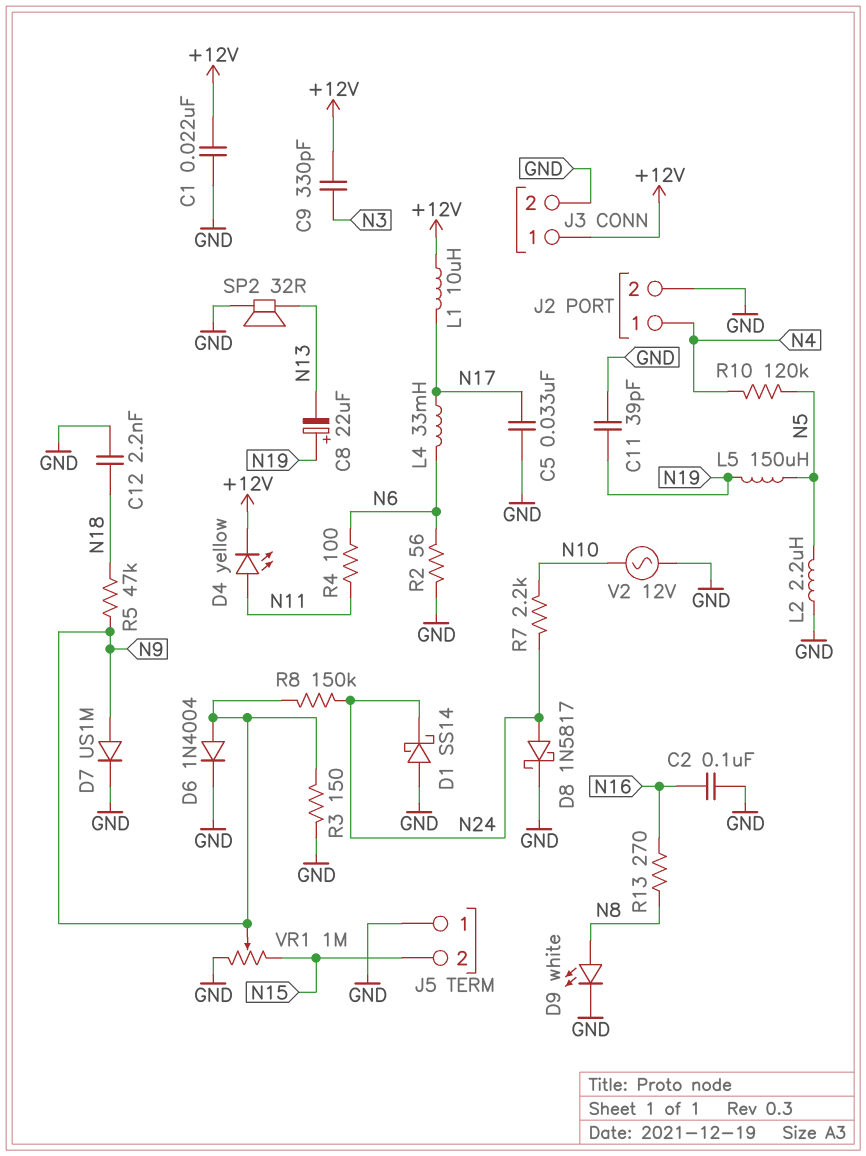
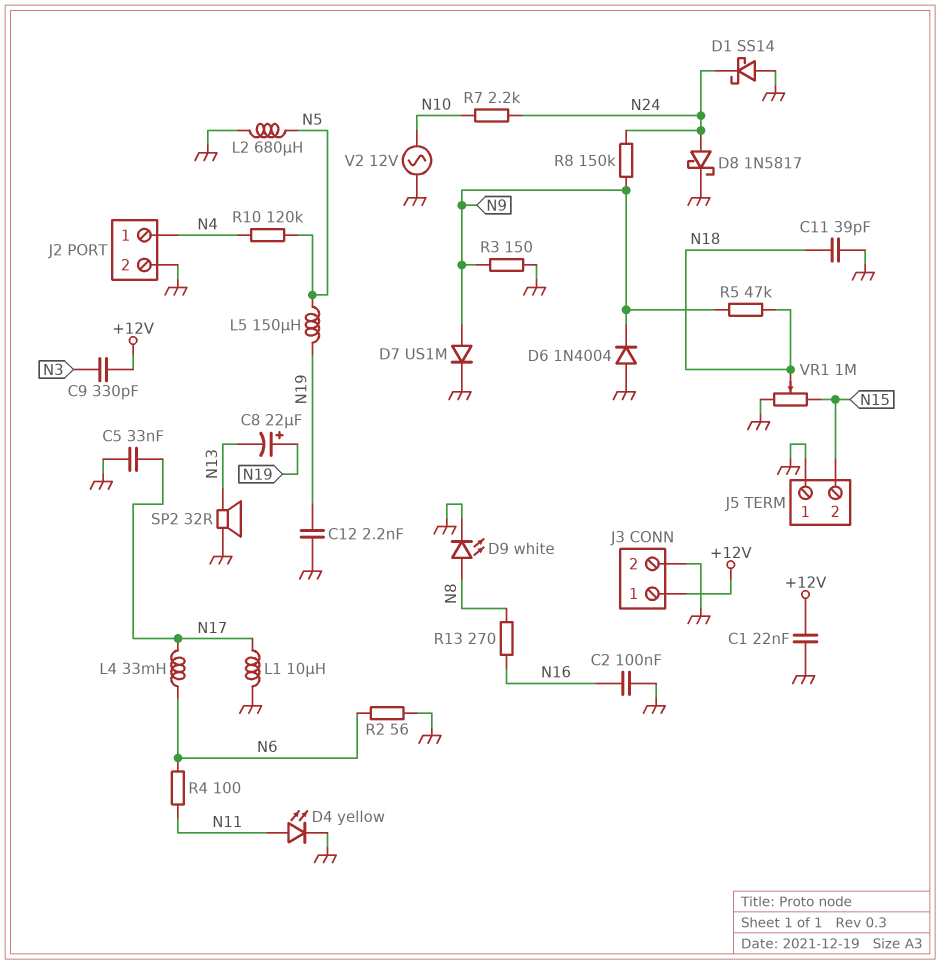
C11: 39pF (GND, N19) -> 39pF (GND, N18)
C12: 2.2nF (GND, N18) -> 2.2nF (GND, N19)
D4: LED yellow (A N11, K +12V) -> LED yellow (A N11, K GND)
D6: diode 1N4004 (A N9, K GND) -> diode 1N4004 (A GND, K N9)
L1: 10uH (+12V, N17) -> 10uH (GND, N17)
L2: 2.2uH (GND, N5) -> 680uH (GND, N5)
VR1: 1M (GND, N15, wiper N9) -> 1M (GND, N15, wiper N18)

